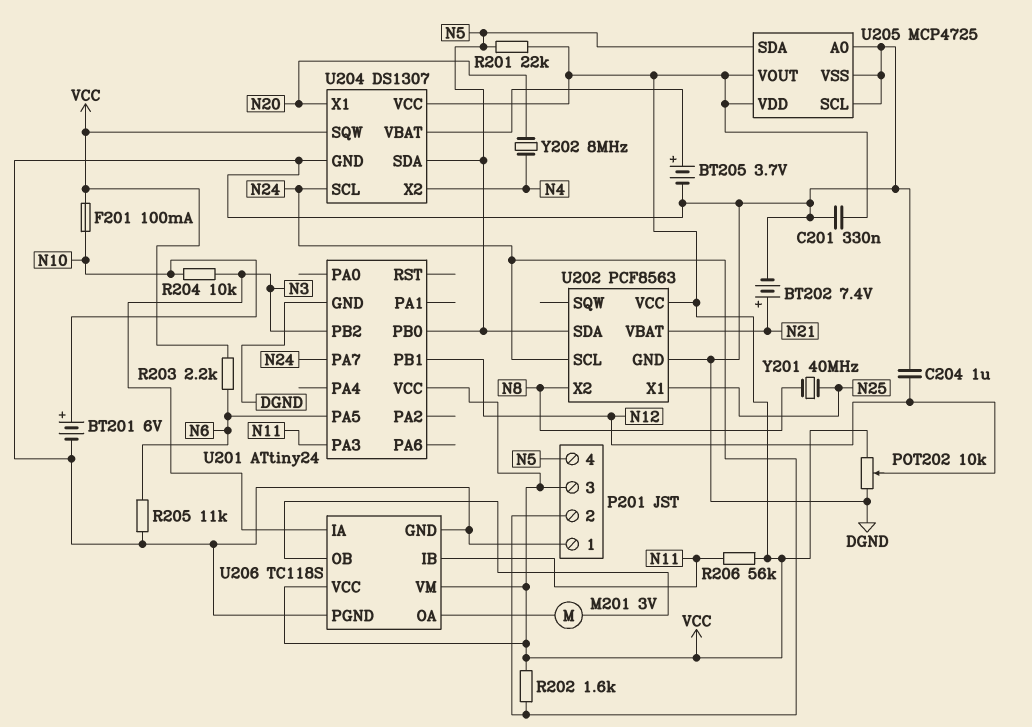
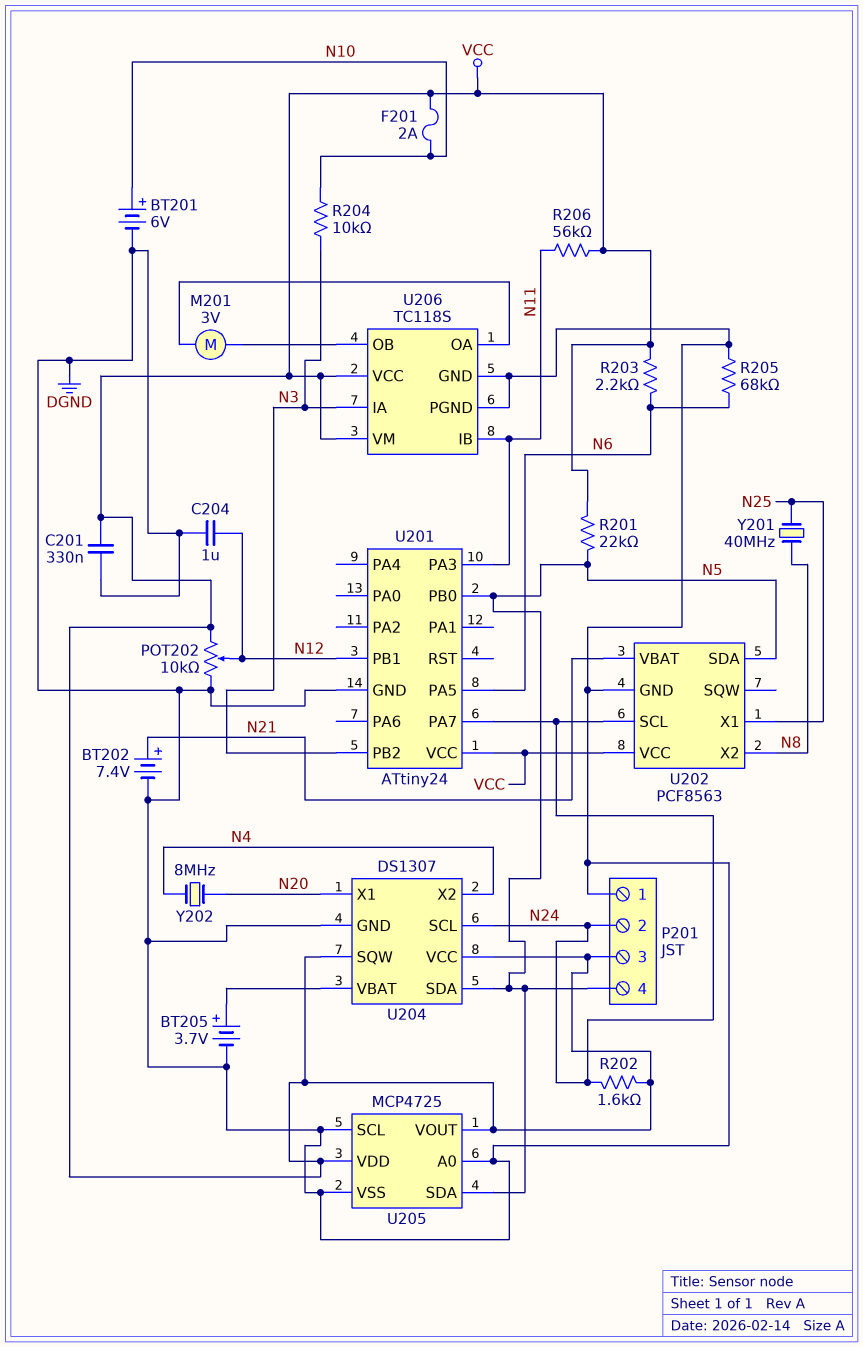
F201: 100mA (N10, VCC) -> 2A (N10, VCC)
R205: 11k (DGND, N6) -> 68k (DGND, N6)

